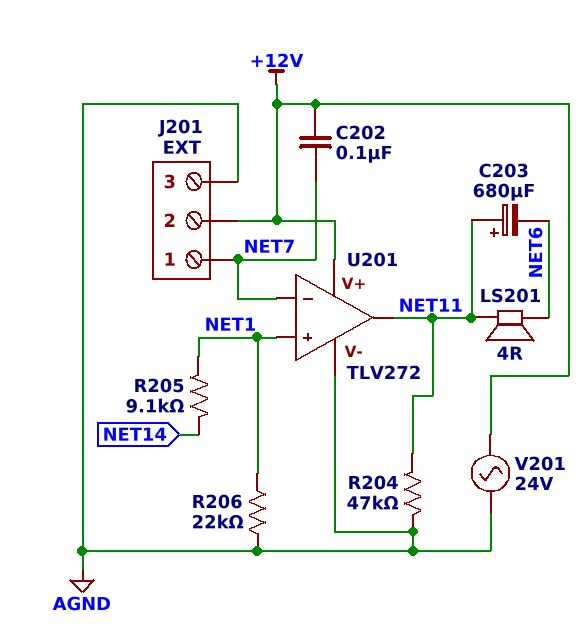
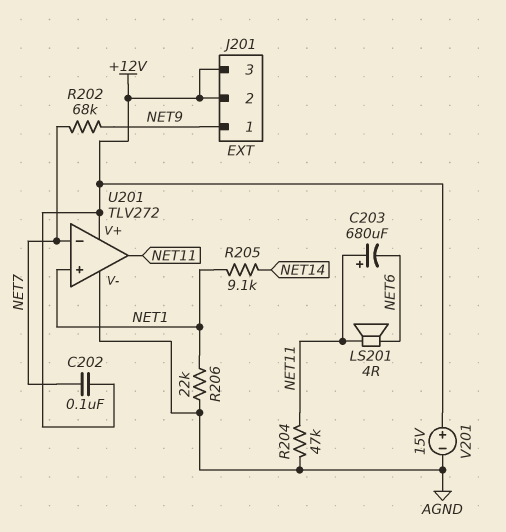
J201 pin 1: NET7 -> NET9
J201 pin 3: AGND -> +12V
R202: none -> 68k (NET7, NET9)
V201: AC 24V (+12V, AGND) -> 15V (plus +12V, minus AGND)

